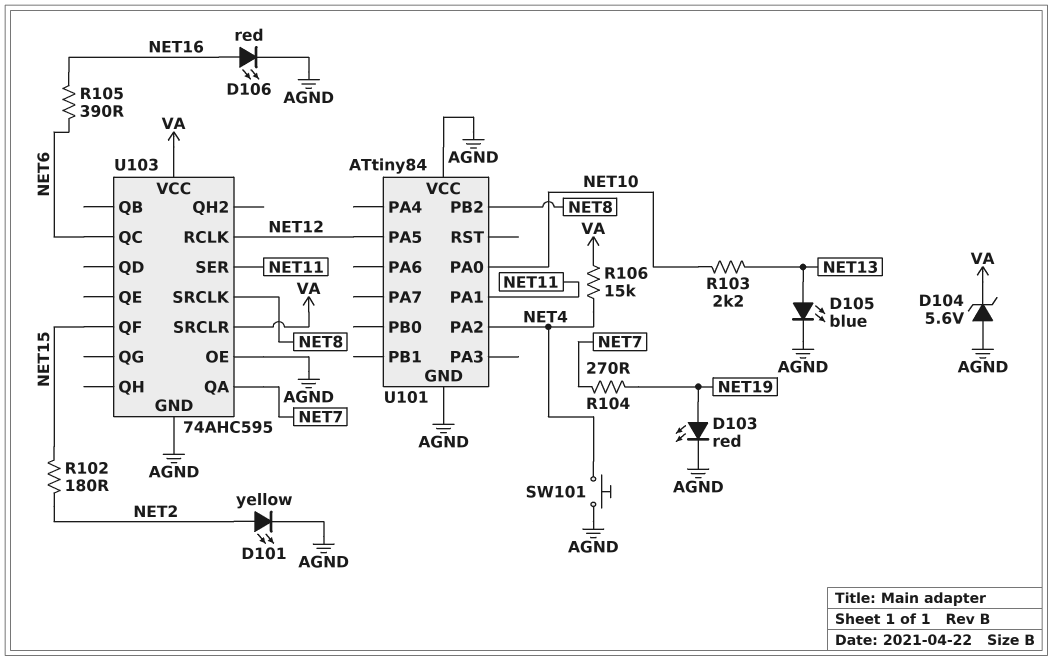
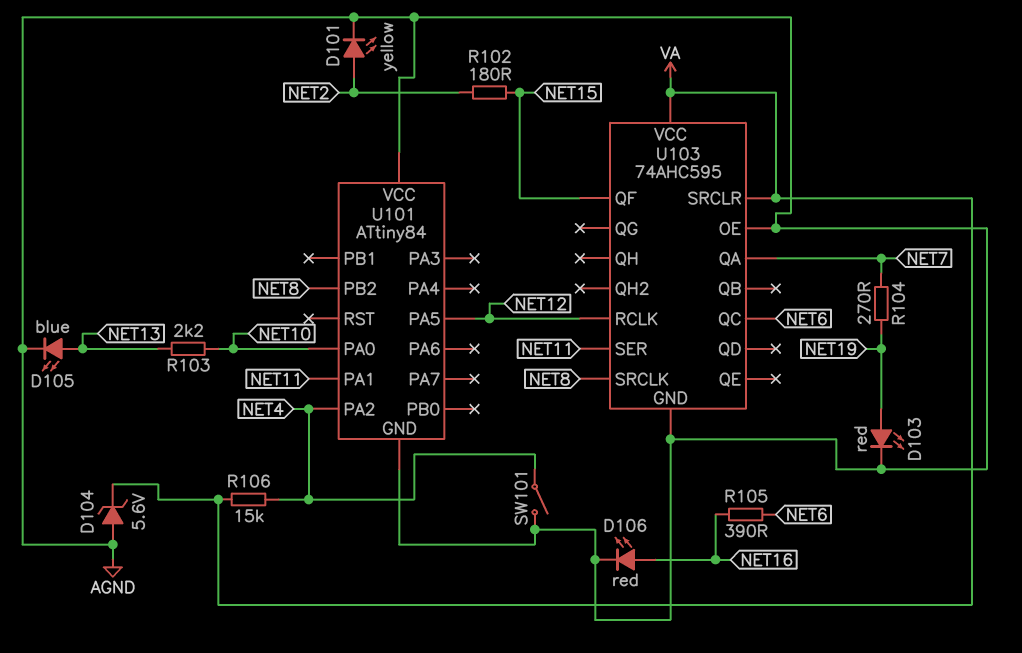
SW101: button (AGND, NET4) -> switch (AGND, NET4)

